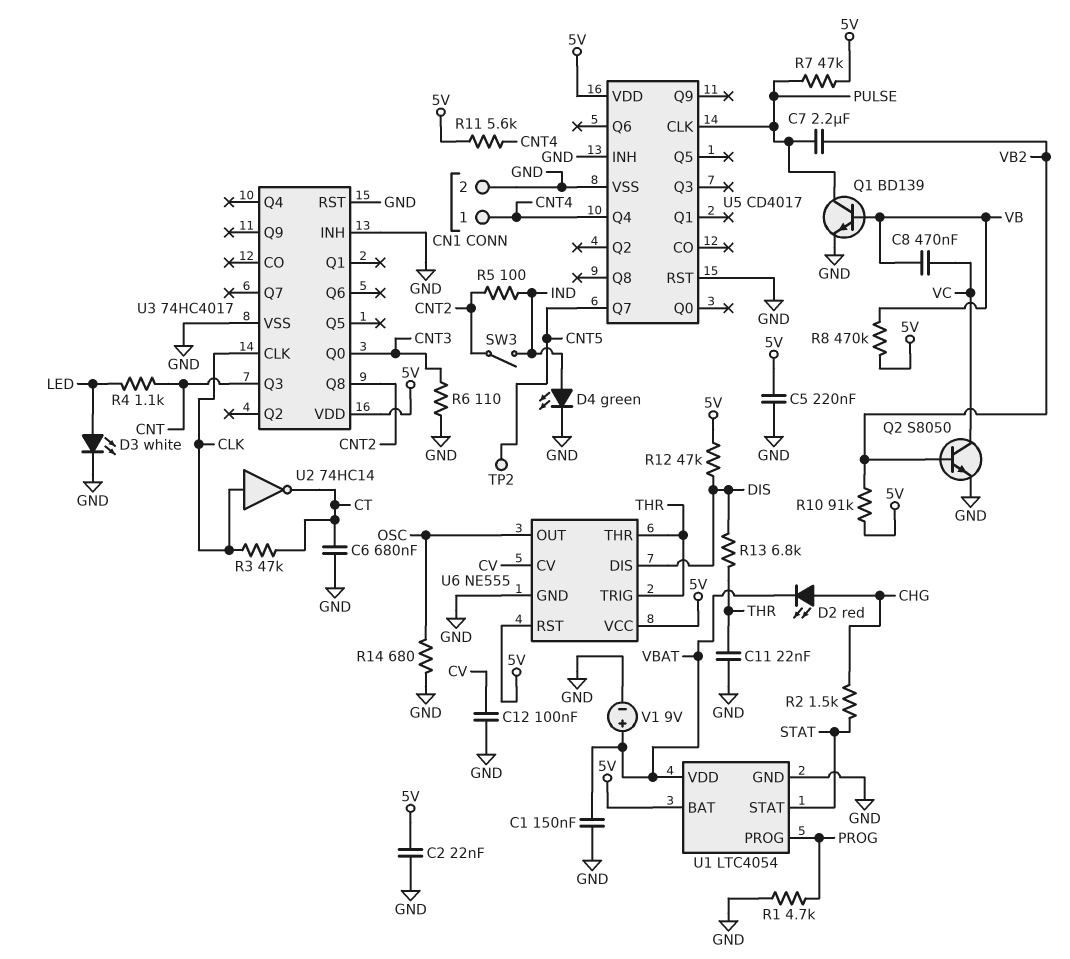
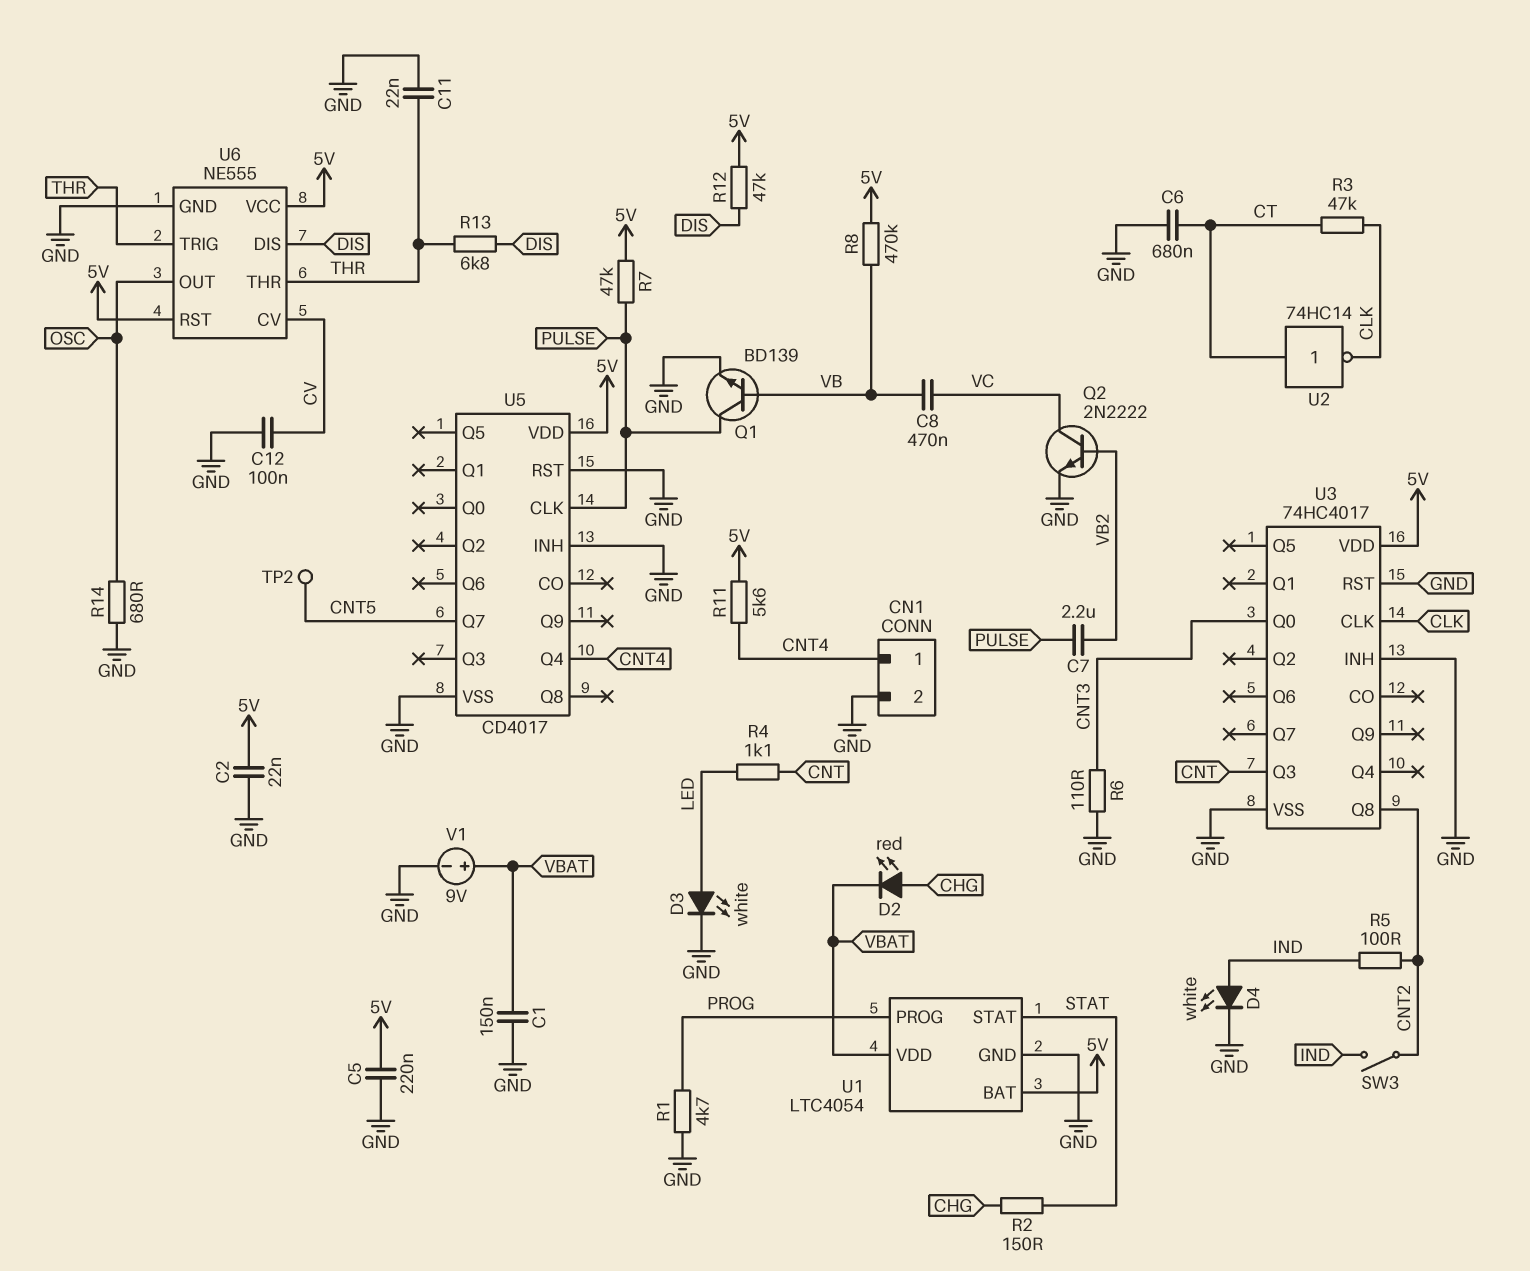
D4: LED green (A IND, K GND) -> LED white (A IND, K GND)
Q2: NPN S8050 (B VB2, C VC, E GND) -> NPN 2N2222 (B VB2, C VC, E GND)
R2: 1.5k (CHG, STAT) -> 150 (CHG, STAT)
R10: 91k (5V, VB2) -> none
U2: NOT 74HC14 (in CLK, out CT) -> NOT 74HC14 (in CT, out CLK)

